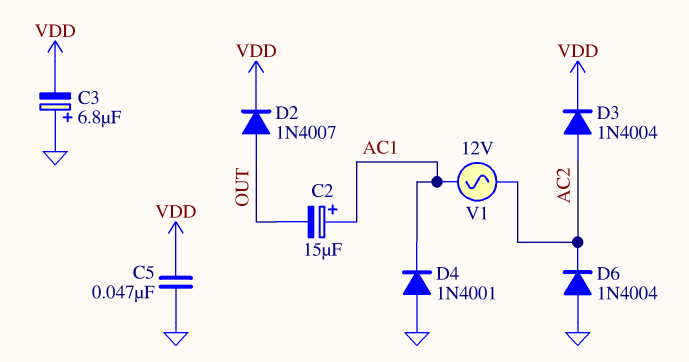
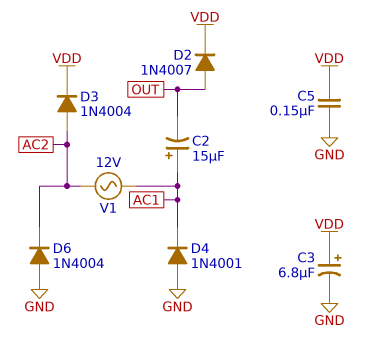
C3: 6.8uF (plus GND, minus VDD) -> 6.8uF (plus VDD, minus GND)
C5: 47nF (GND, VDD) -> 150nF (GND, VDD)

